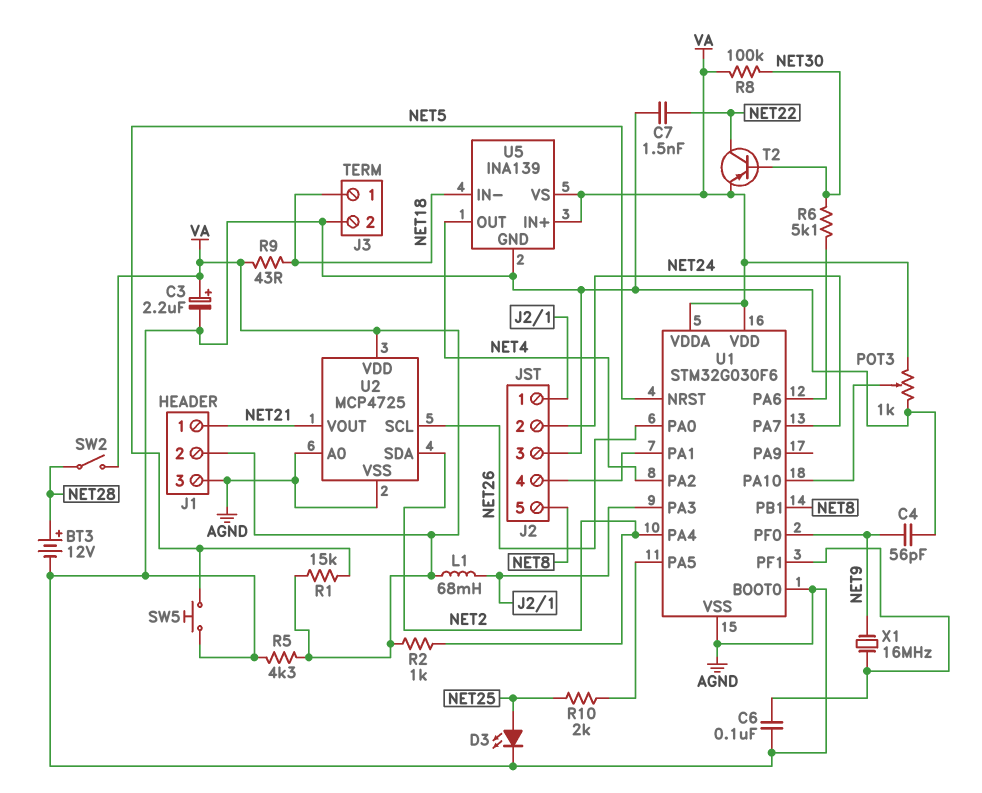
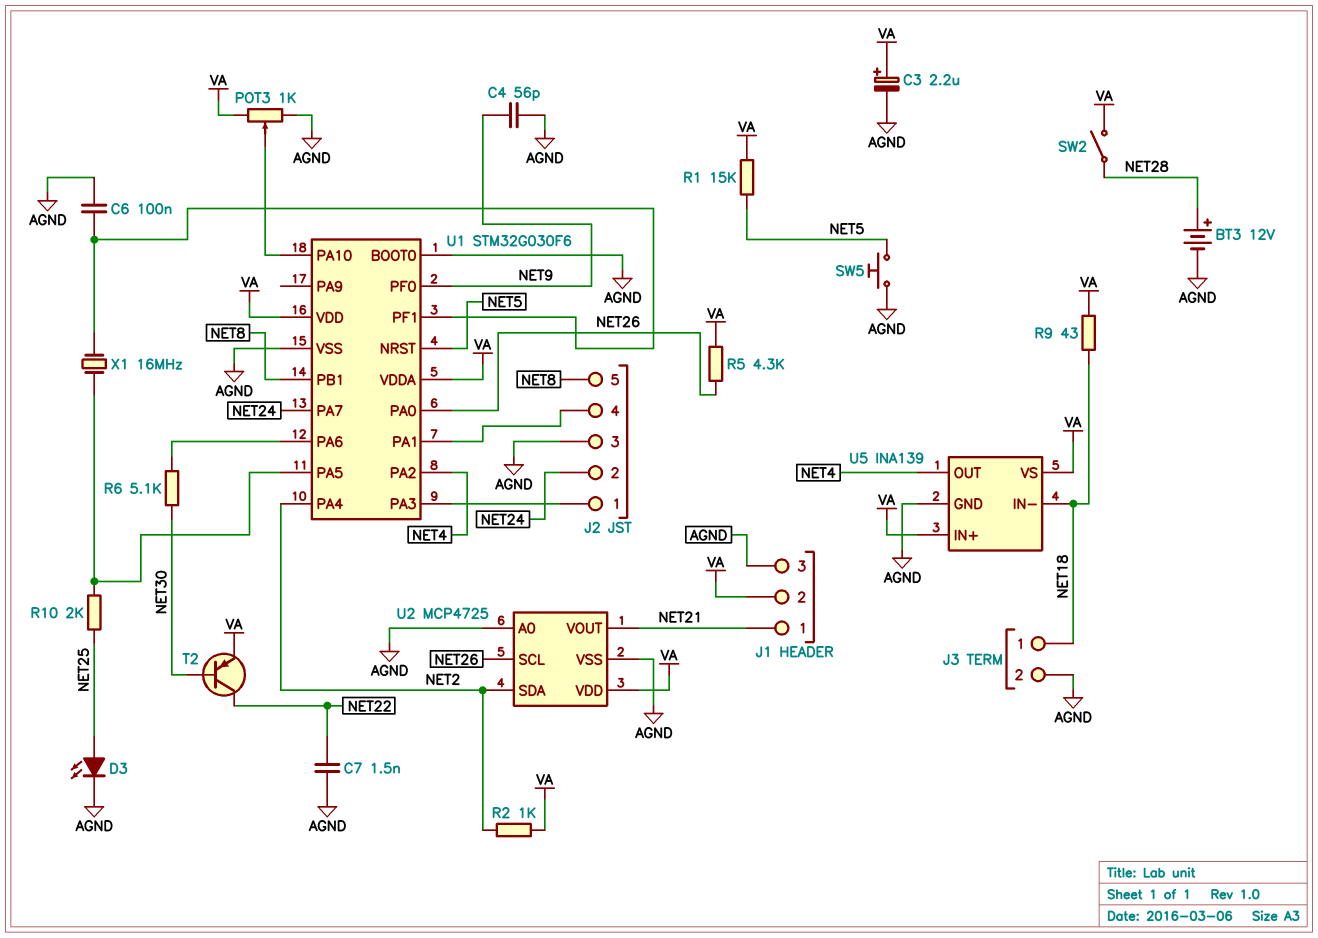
L1: 68mH (J2/1, VA) -> none
R5: 4.3k (AGND, VA) -> 4.3k (NET26, VA)
R8: 100k (NET30, VA) -> none
X1: 16MHz (NET9, U1/PF1) -> 16MHz (U1/PA5, U1/PF1)

